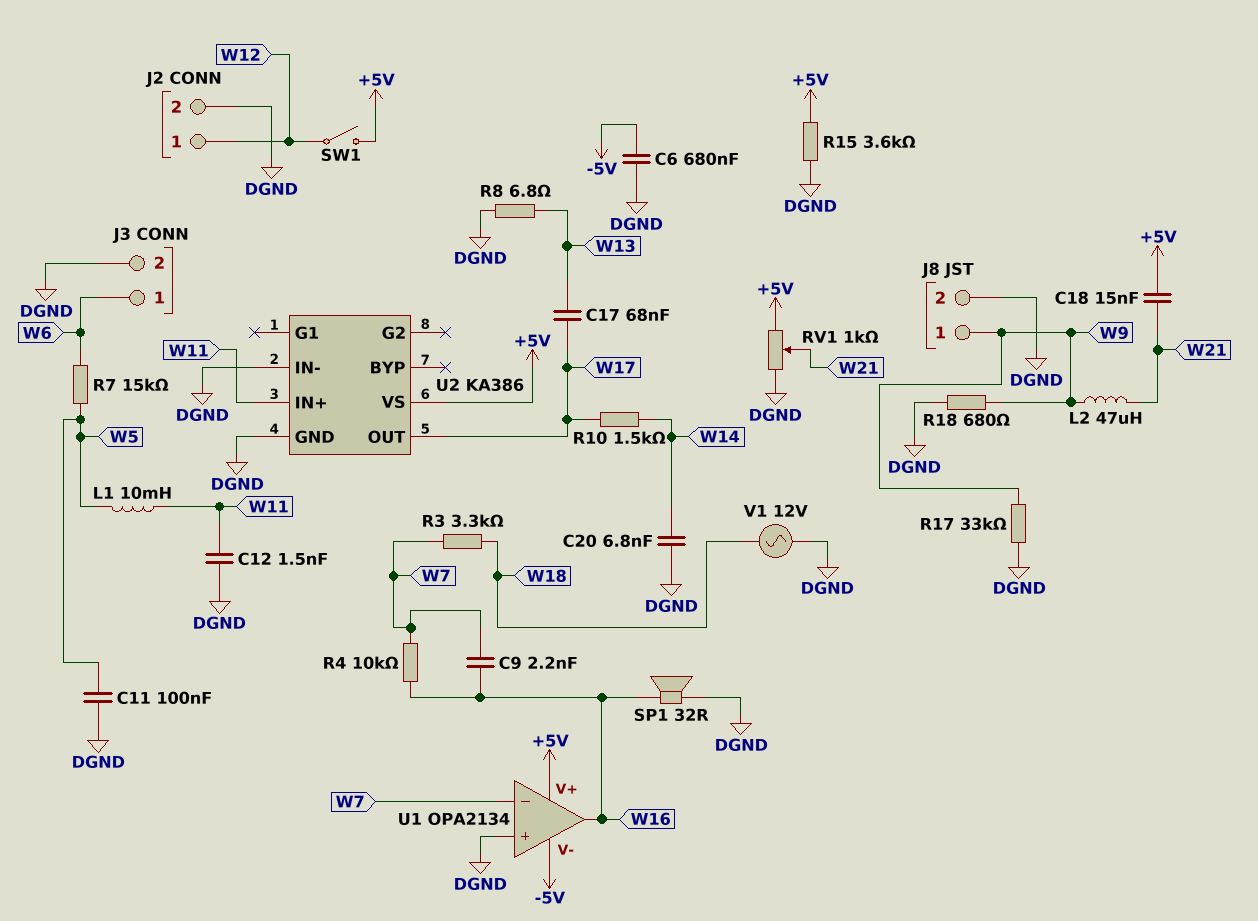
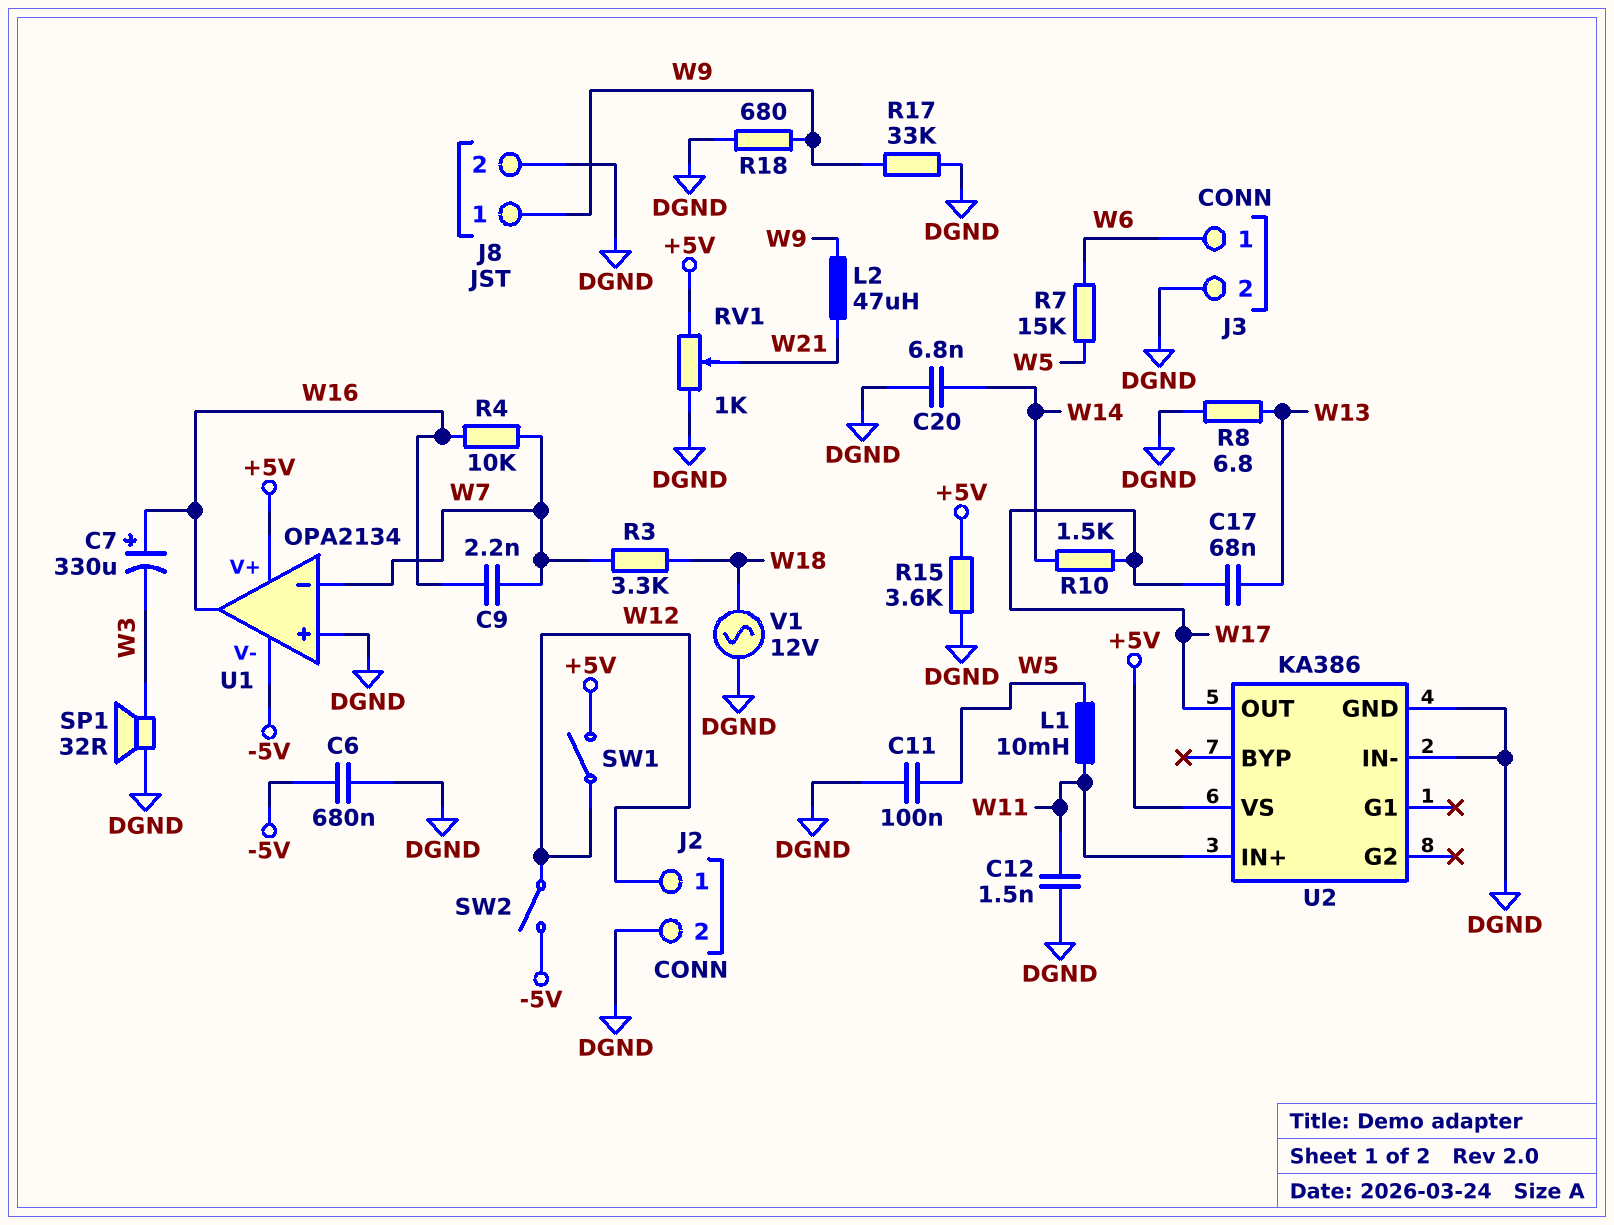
C7: none -> 330uF (plus W16, minus W3)
C18: 15nF (+5V, W21) -> none
SP1: speaker 32R (DGND, W16) -> speaker 32R (DGND, W3)
SW2: none -> switch (-5V, W12)

